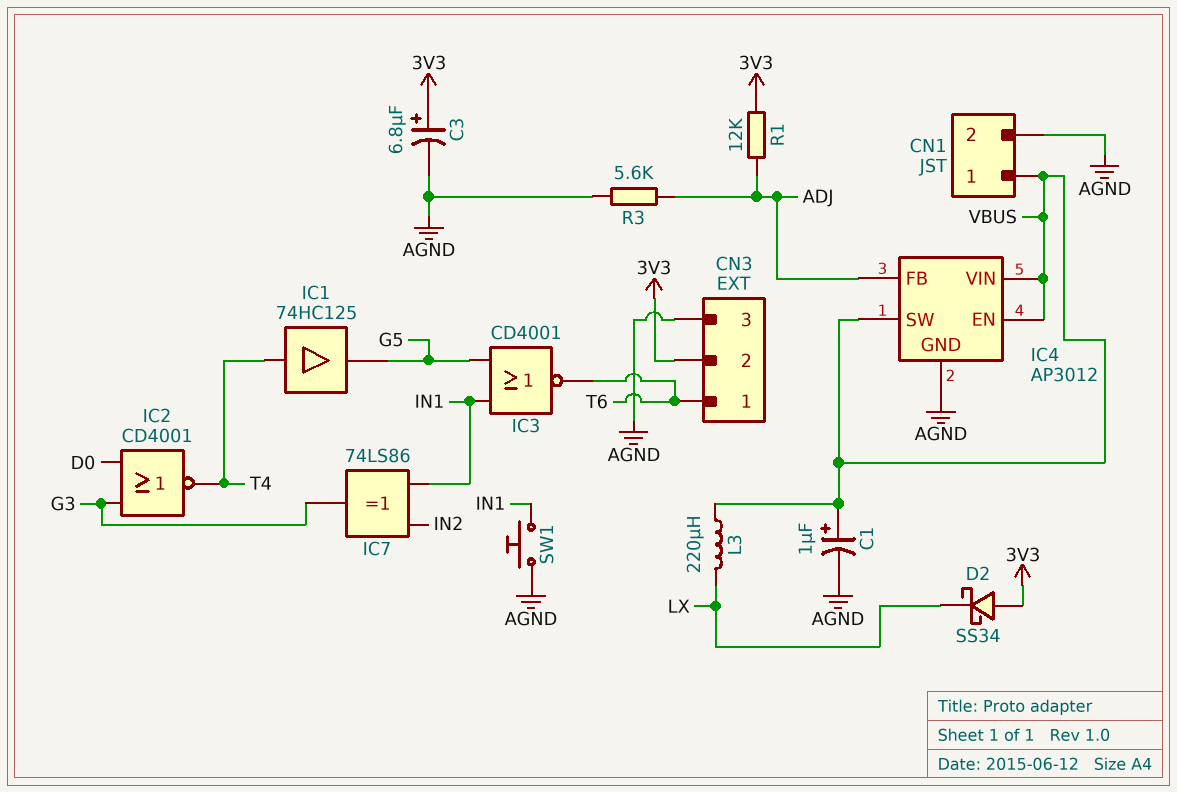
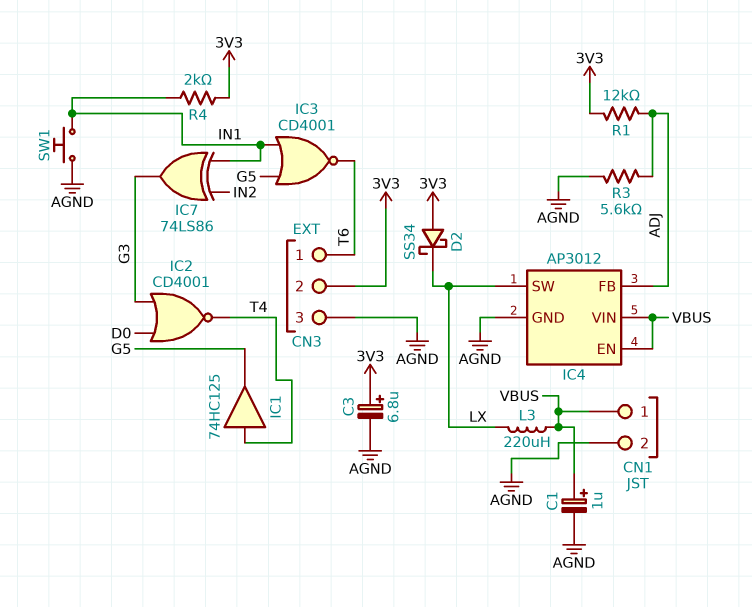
IC4 pin SW: VBUS -> LX
R4: none -> 2k (3V3, IN1)

